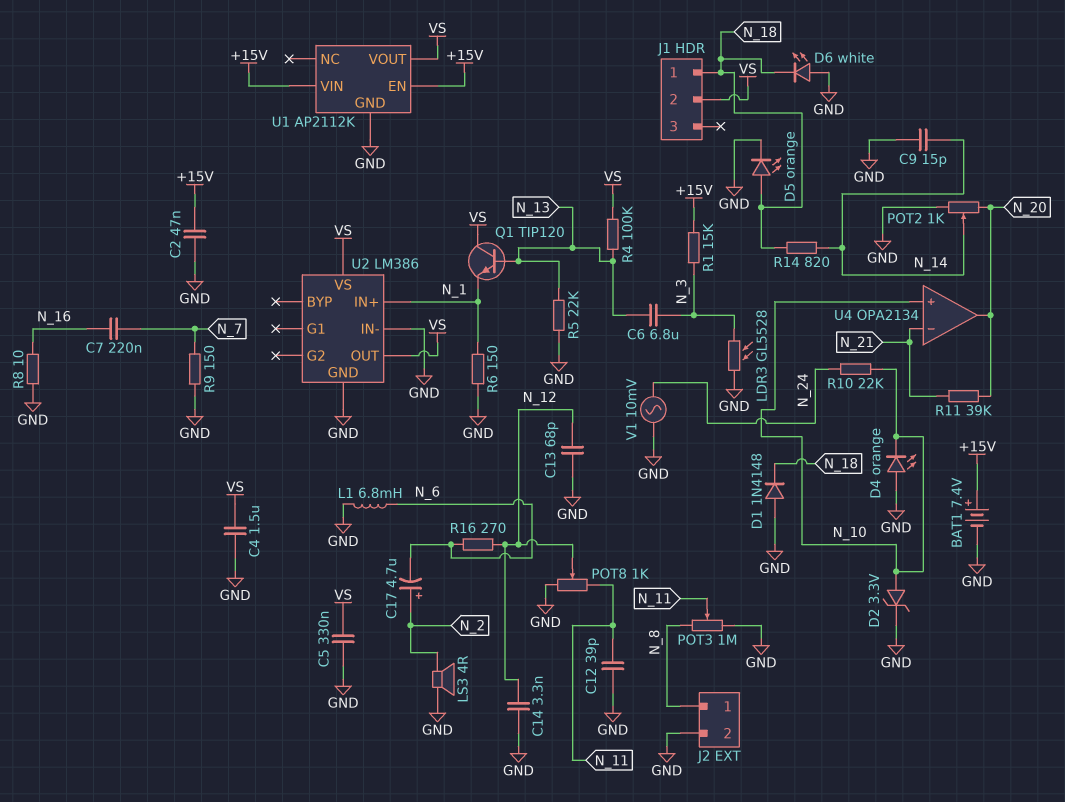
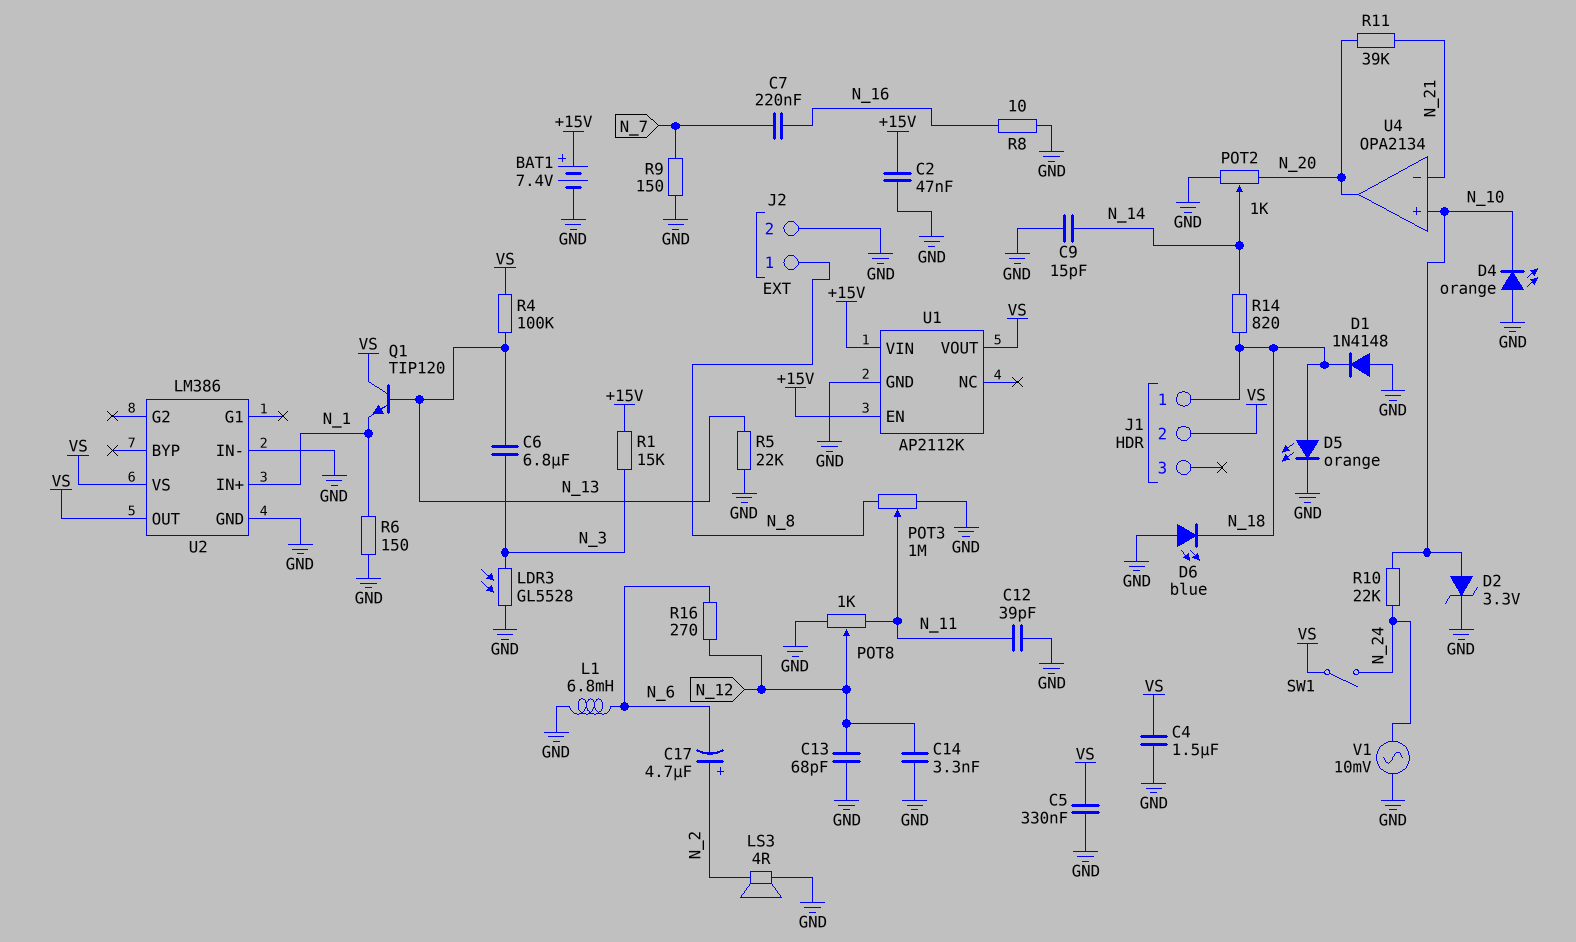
D6: LED white (A GND, K N_18) -> LED blue (A GND, K N_18)
SW1: none -> switch (N_24, VS)

